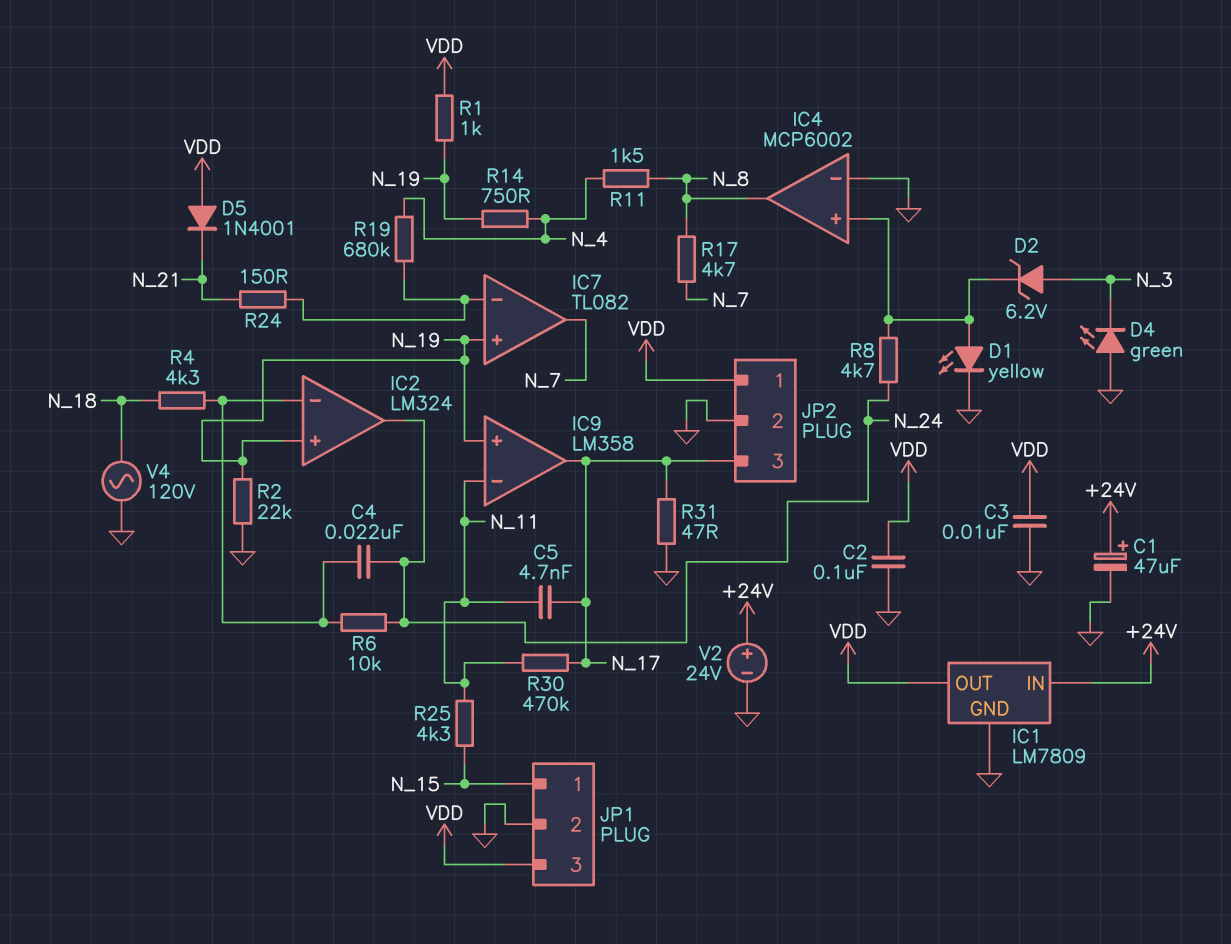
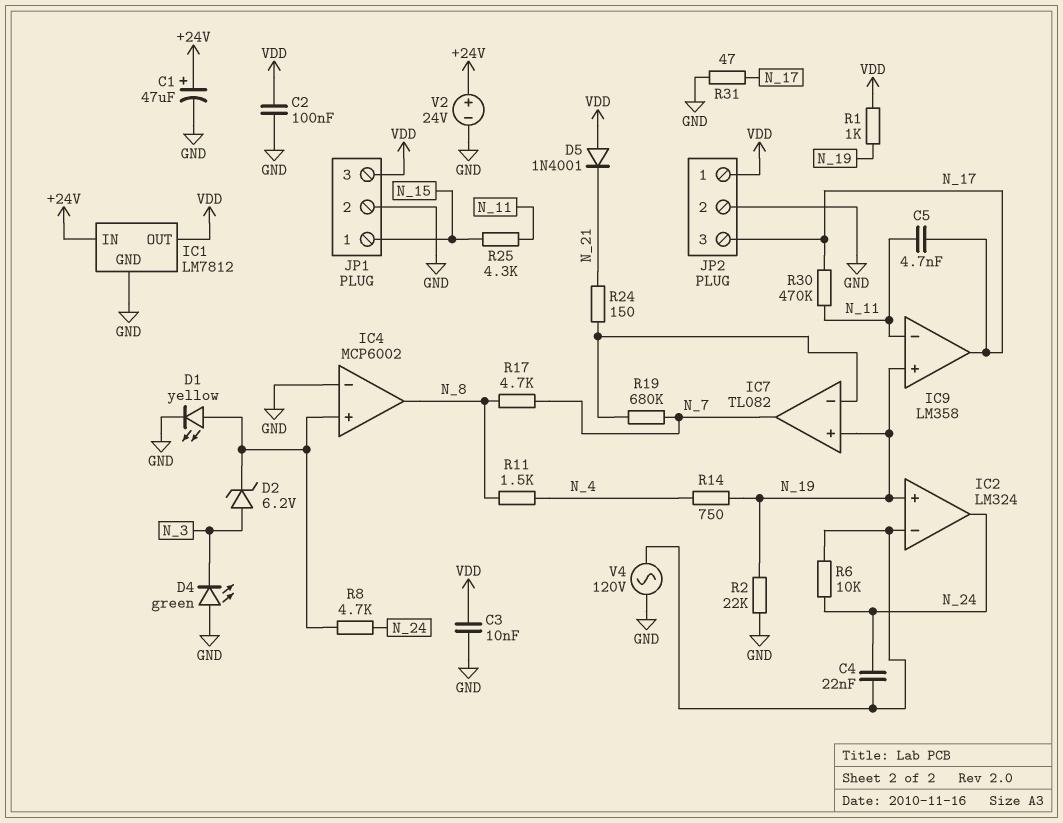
IC1: LM7809 -> LM7812
R4: 4.3k (IC2/in-, N_18) -> none
R19: 680k (IC7/in-, N_4) -> 680k (IC7/in-, N_7)
V4: AC 120V (GND, N_18) -> AC 120V (GND, IC2/in-)

